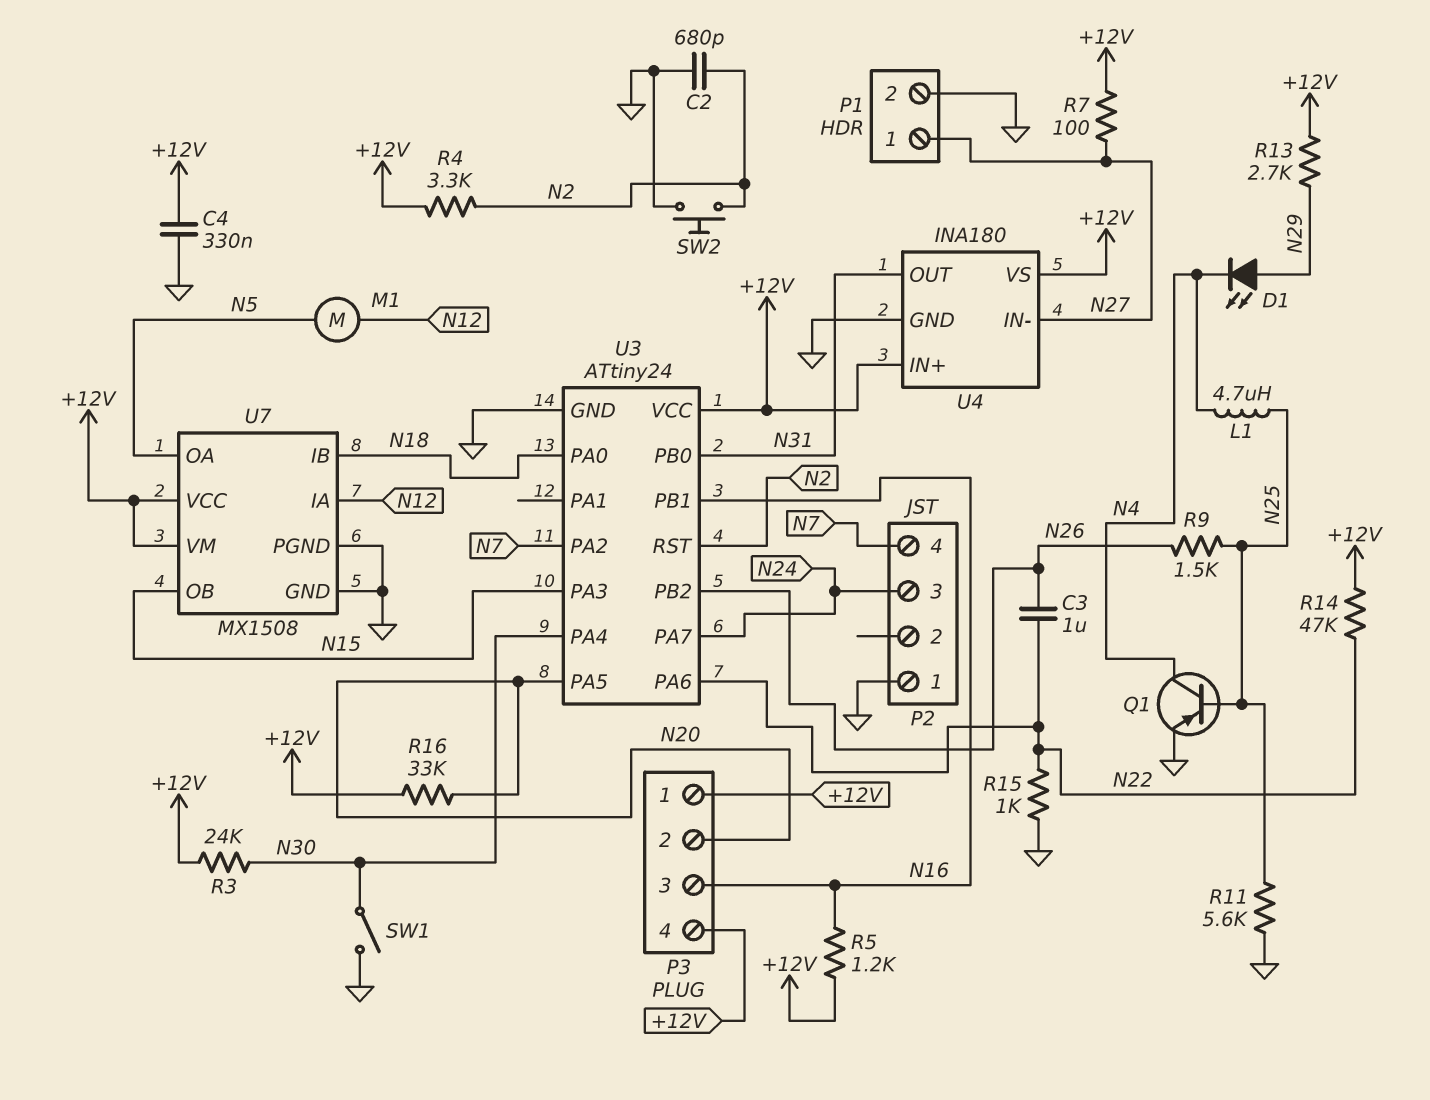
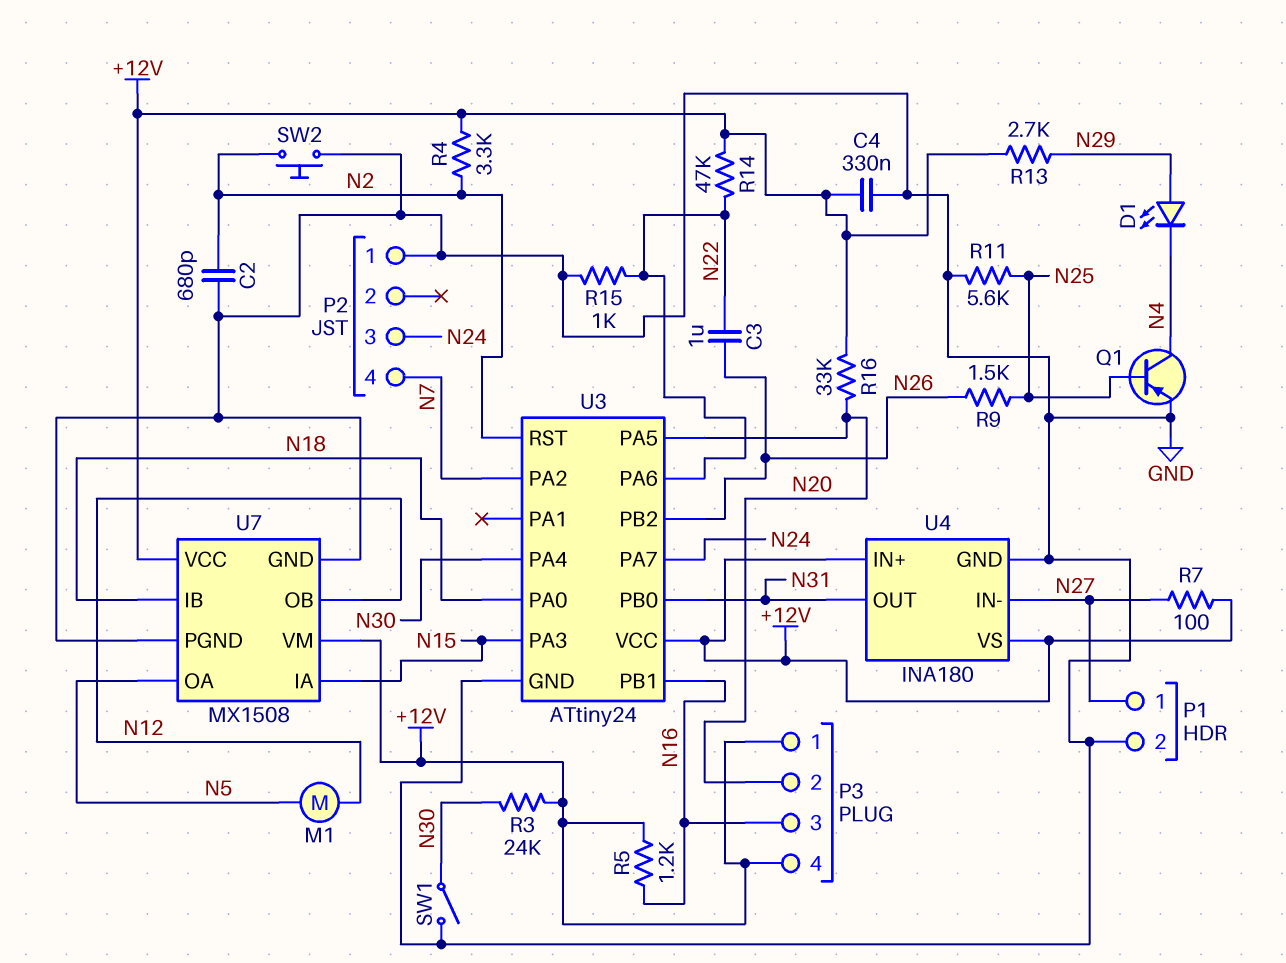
L1: 4.7uH (N4, N25) -> none
U7 pin IA: N12 -> N15
U7 pin OB: N15 -> N12

